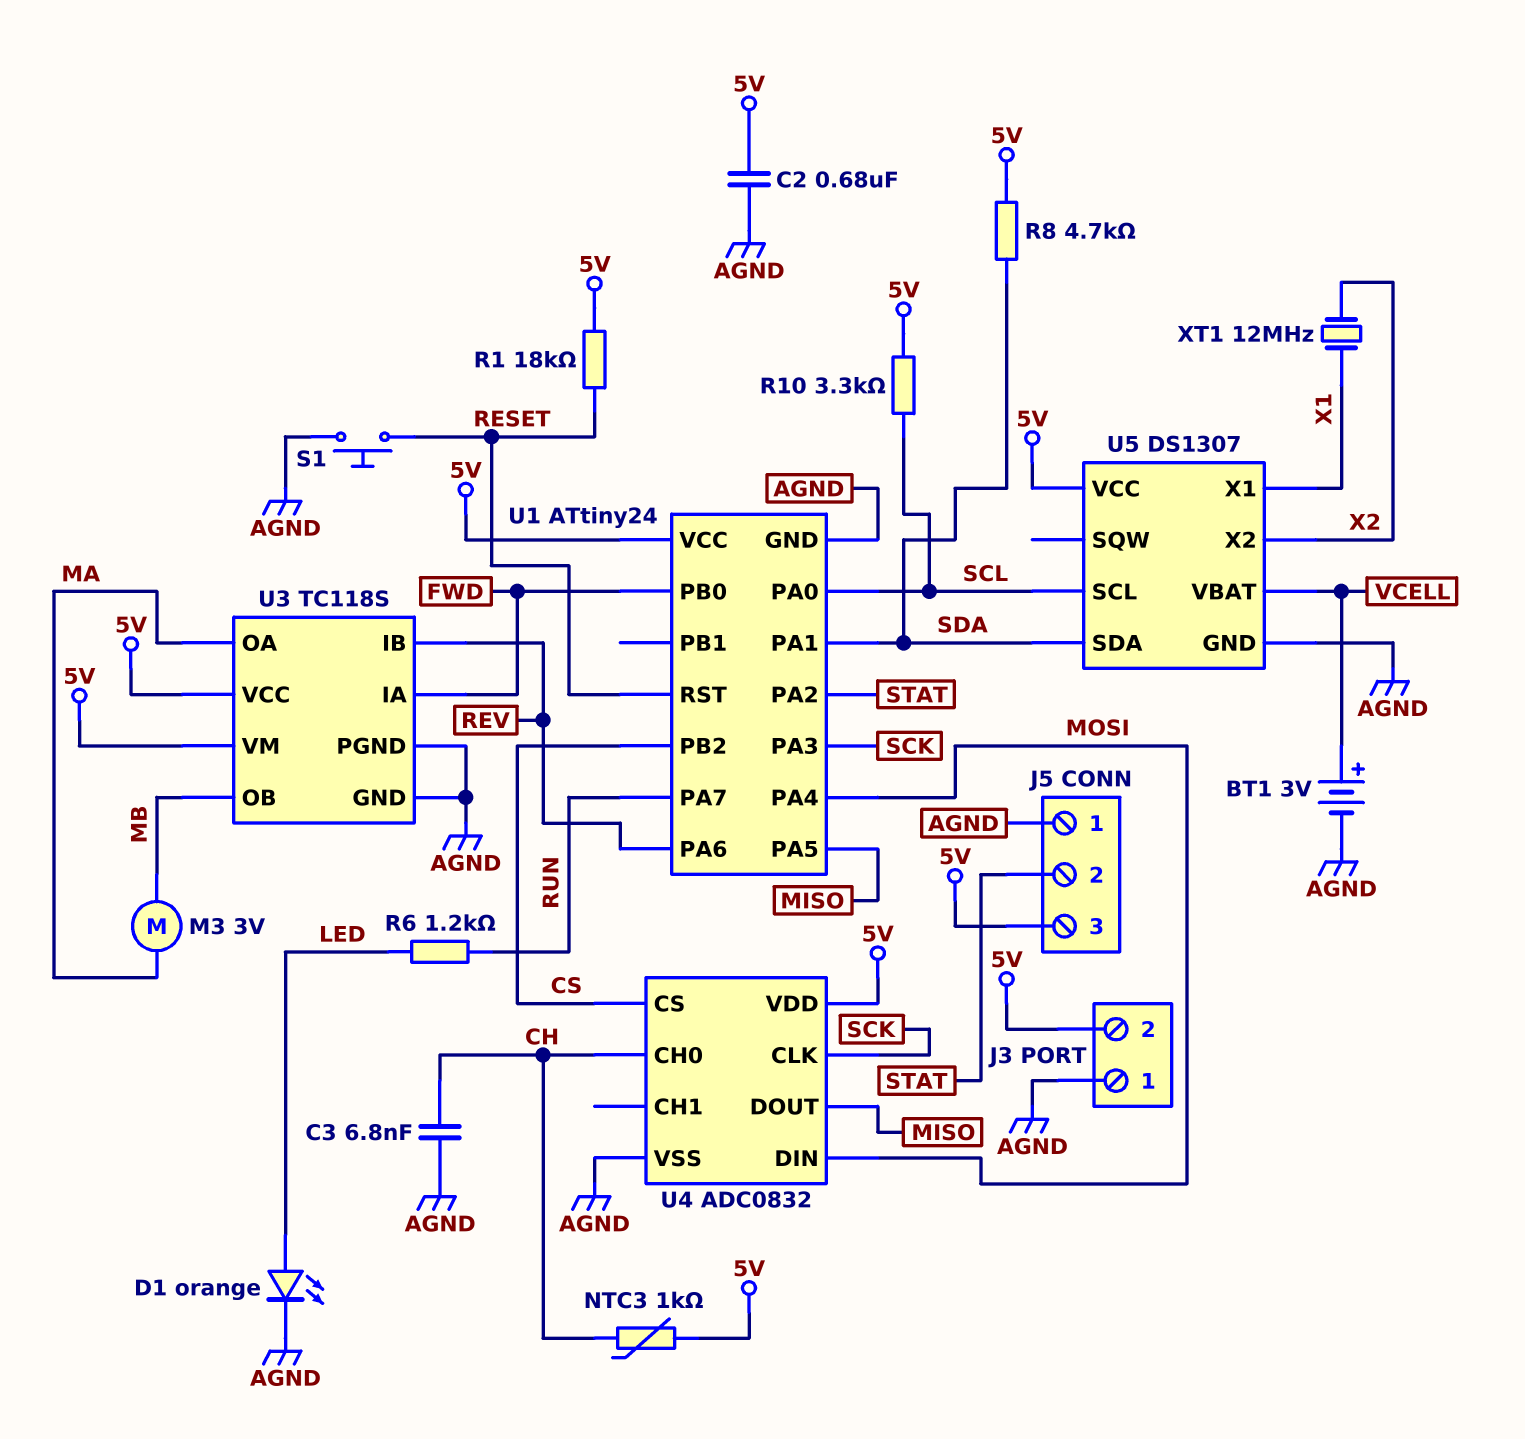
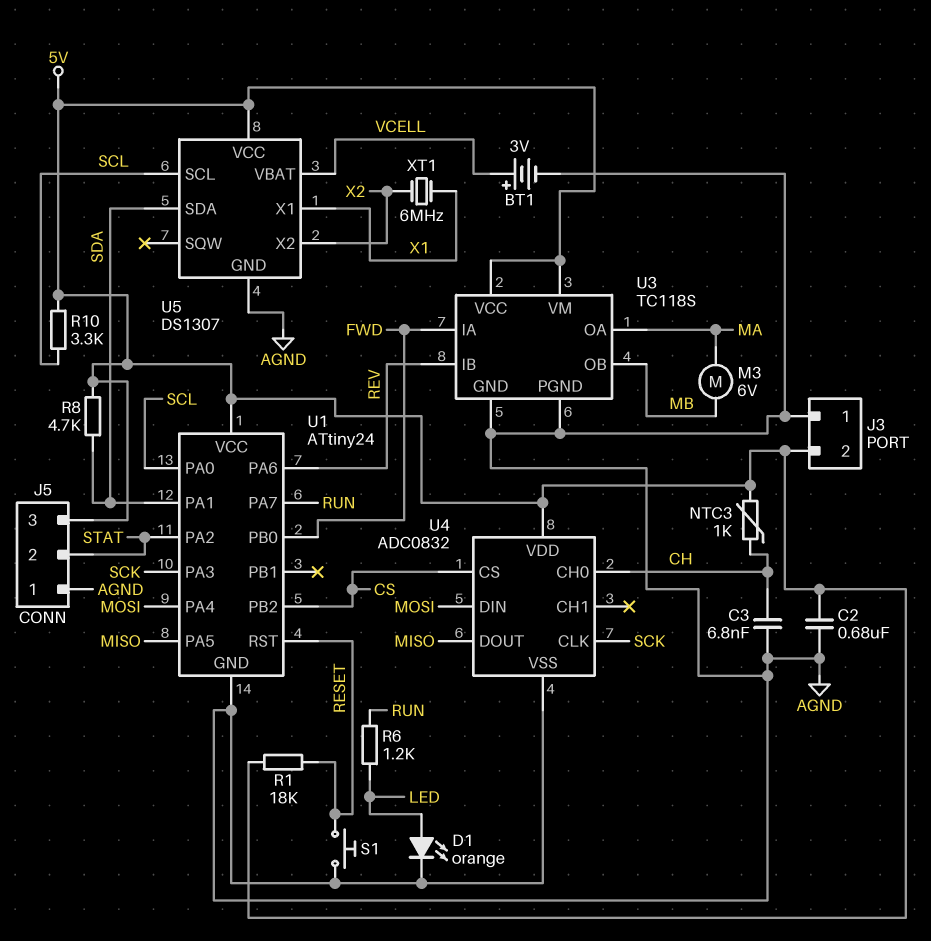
M3: motor 3V (MA, MB) -> motor 6V (MA, MB)
XT1: 12MHz (X1, X2) -> 6MHz (X1, X2)

